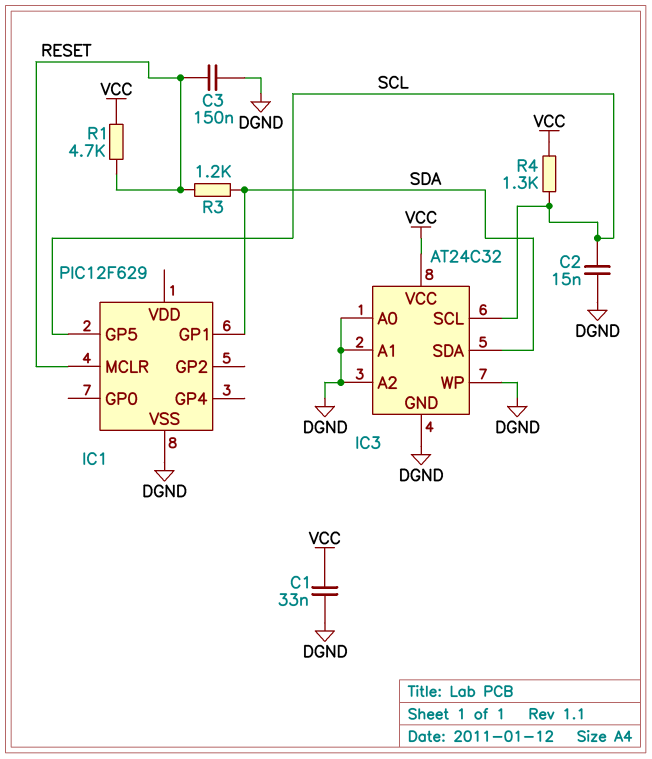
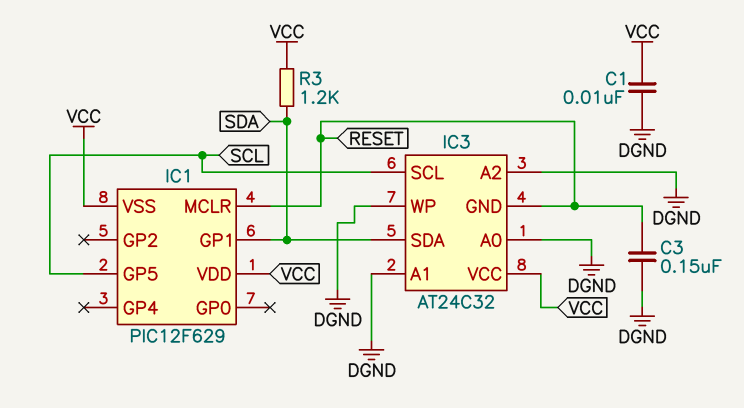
C1: 33nF (DGND, VCC) -> 10nF (DGND, VCC)
C2: 15nF (DGND, SCL) -> none
IC1 pin VDD: none -> VCC
IC1 pin VSS: DGND -> VCC
IC3 pin GND: DGND -> RESET
R1: 4.7k (RESET, VCC) -> none
R3: 1.2k (RESET, SDA) -> 1.2k (SDA, VCC)
R4: 1.3k (SCL, VCC) -> none

